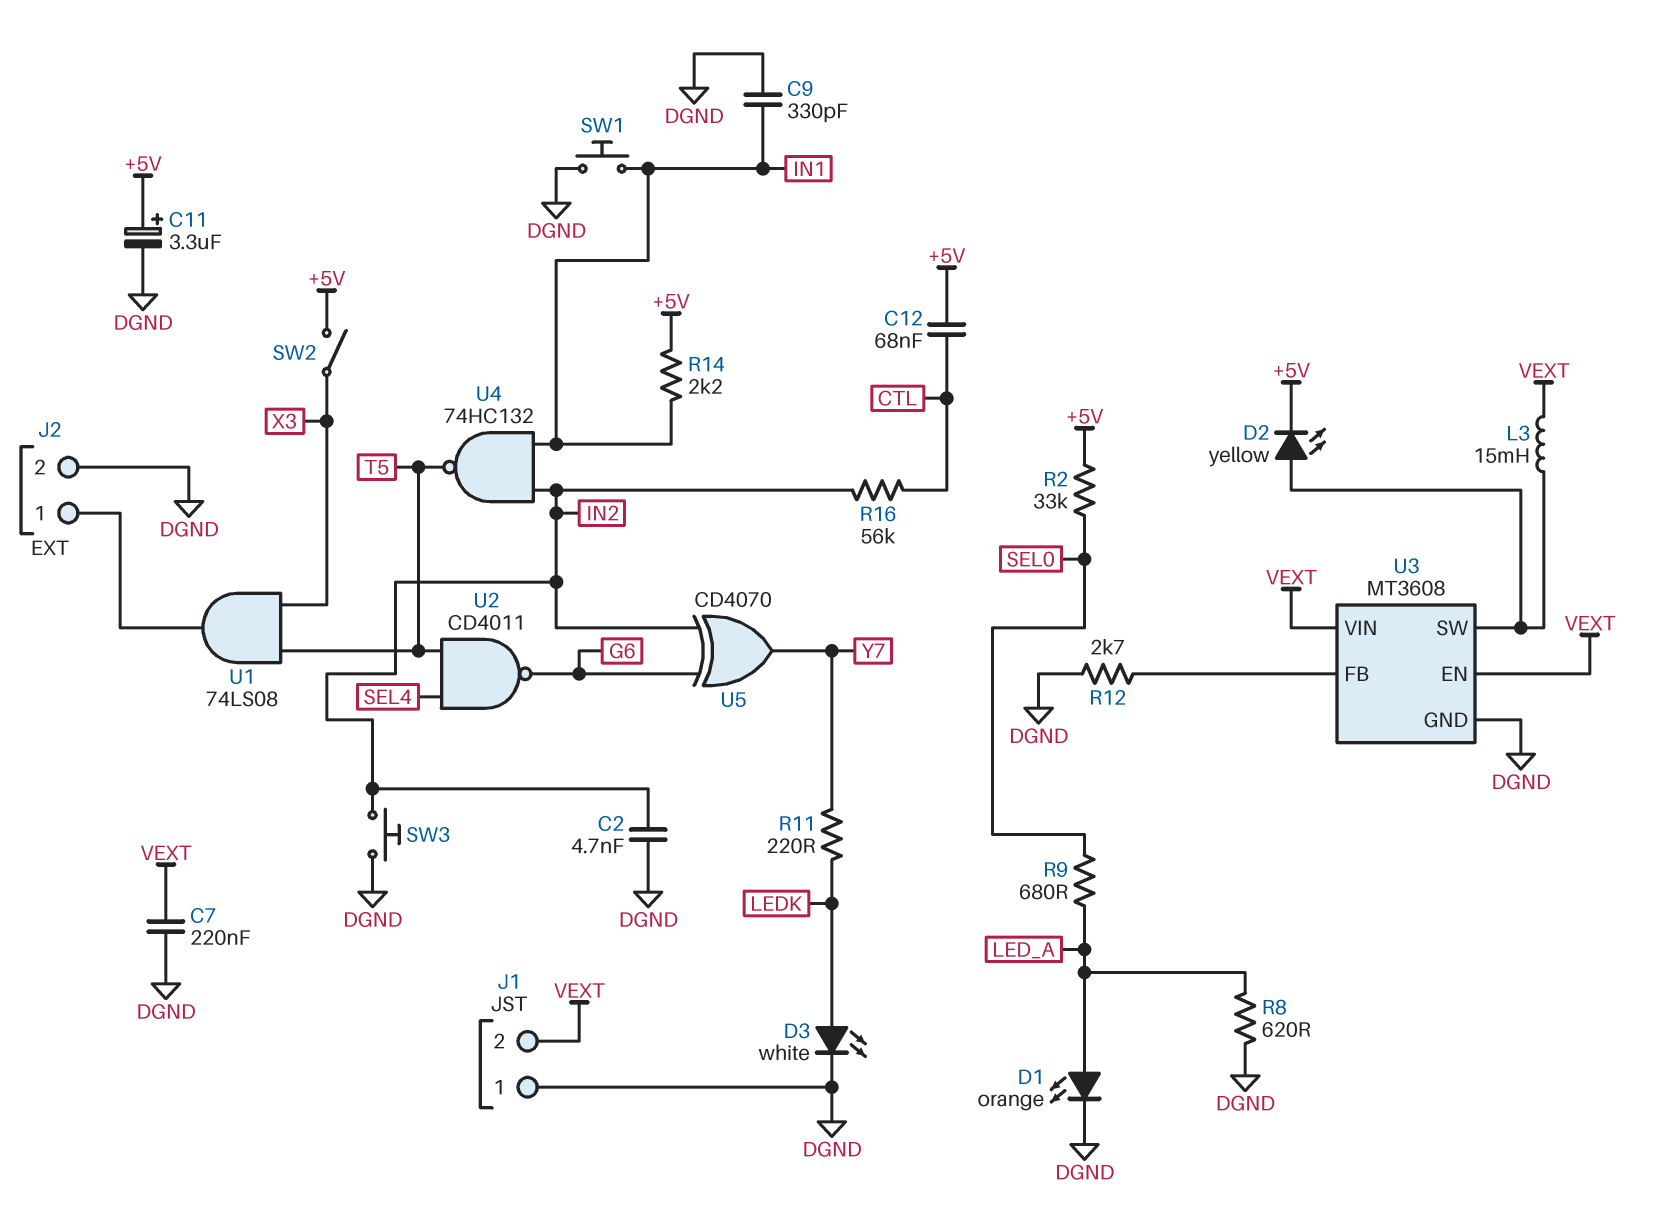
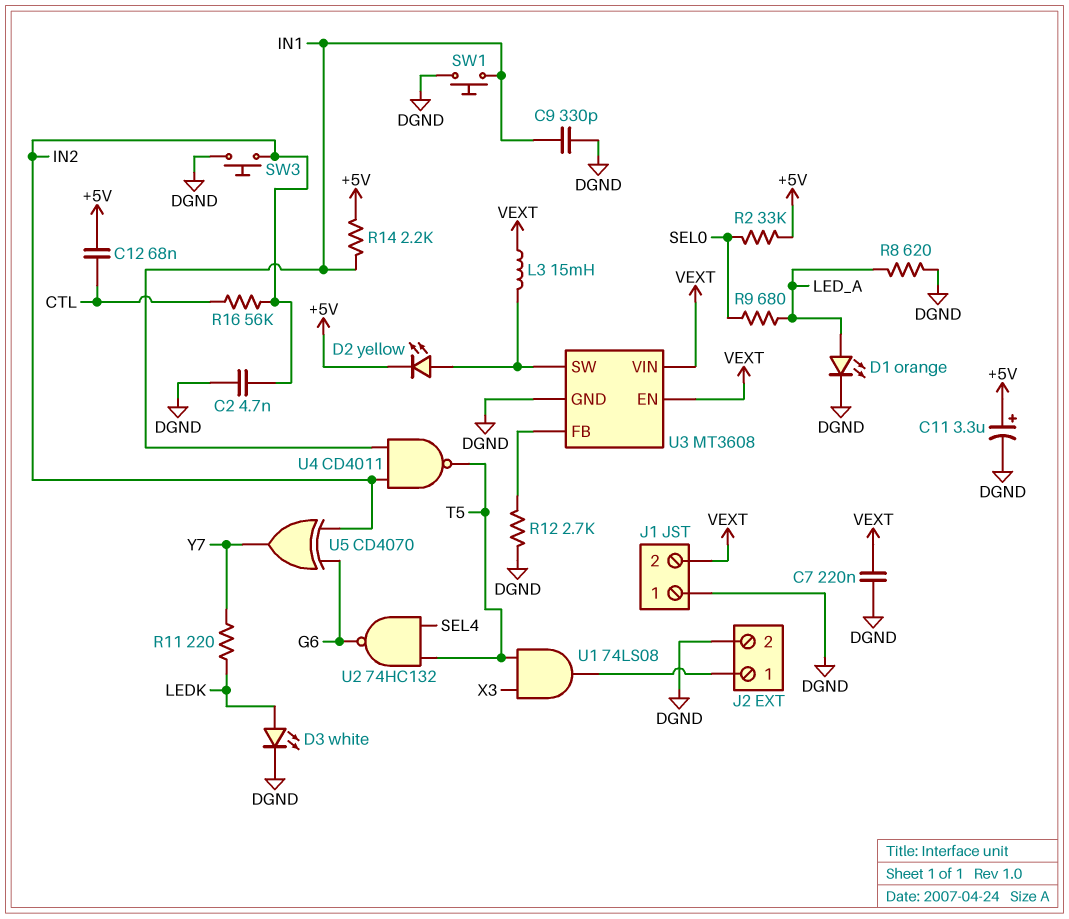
SW2: switch (+5V, X3) -> none
U2: NAND CD4011 (in SEL4, in T5, out G6) -> NAND 74HC132 (in SEL4, in T5, out G6)
U4: NAND 74HC132 (in IN1, in IN2, out T5) -> NAND CD4011 (in IN1, in IN2, out T5)

